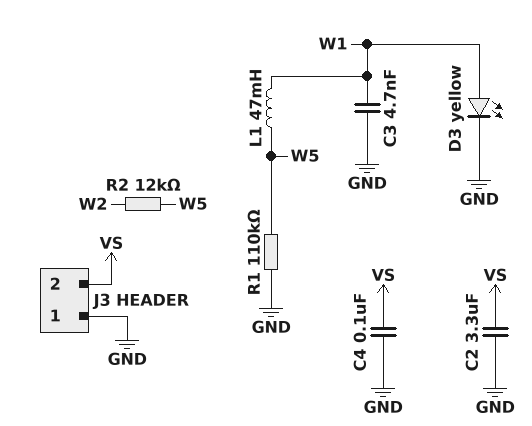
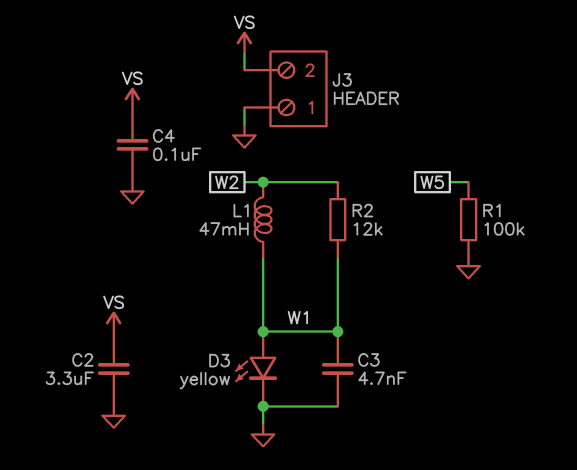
L1: 47mH (W1, W5) -> 47mH (W1, W2)
R1: 110k (GND, W5) -> 100k (GND, W5)
R2: 12k (W2, W5) -> 12k (W1, W2)

